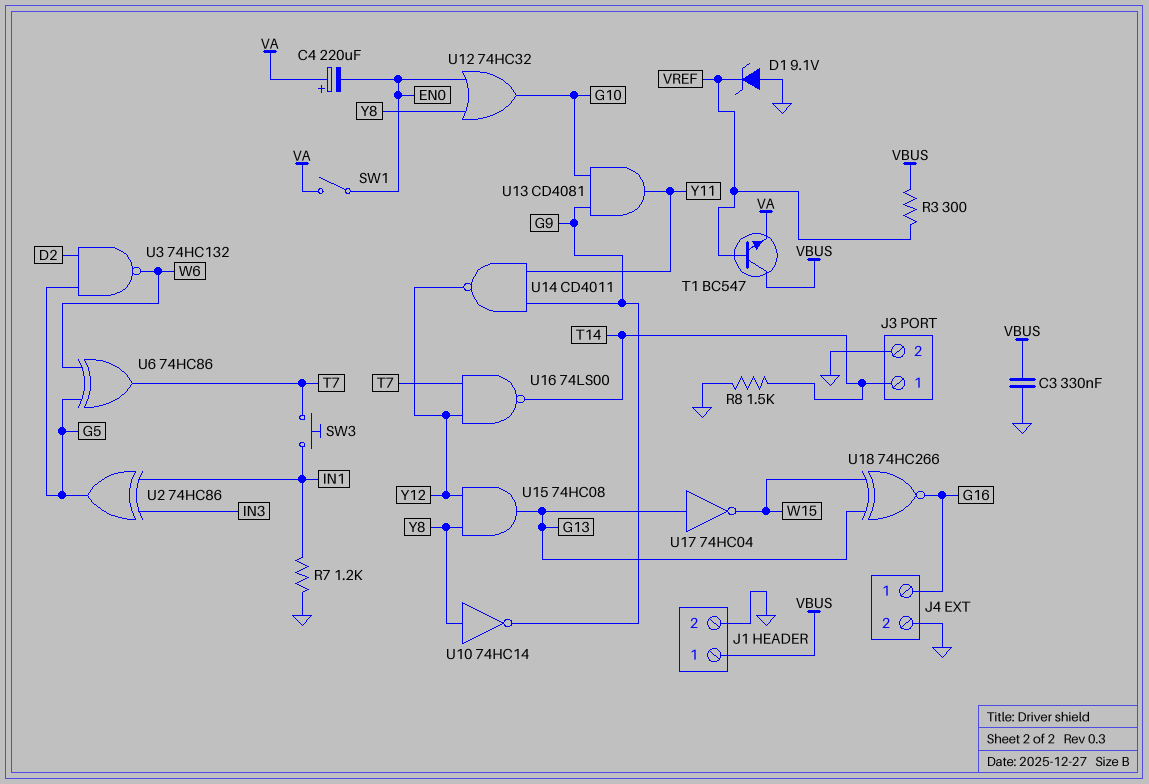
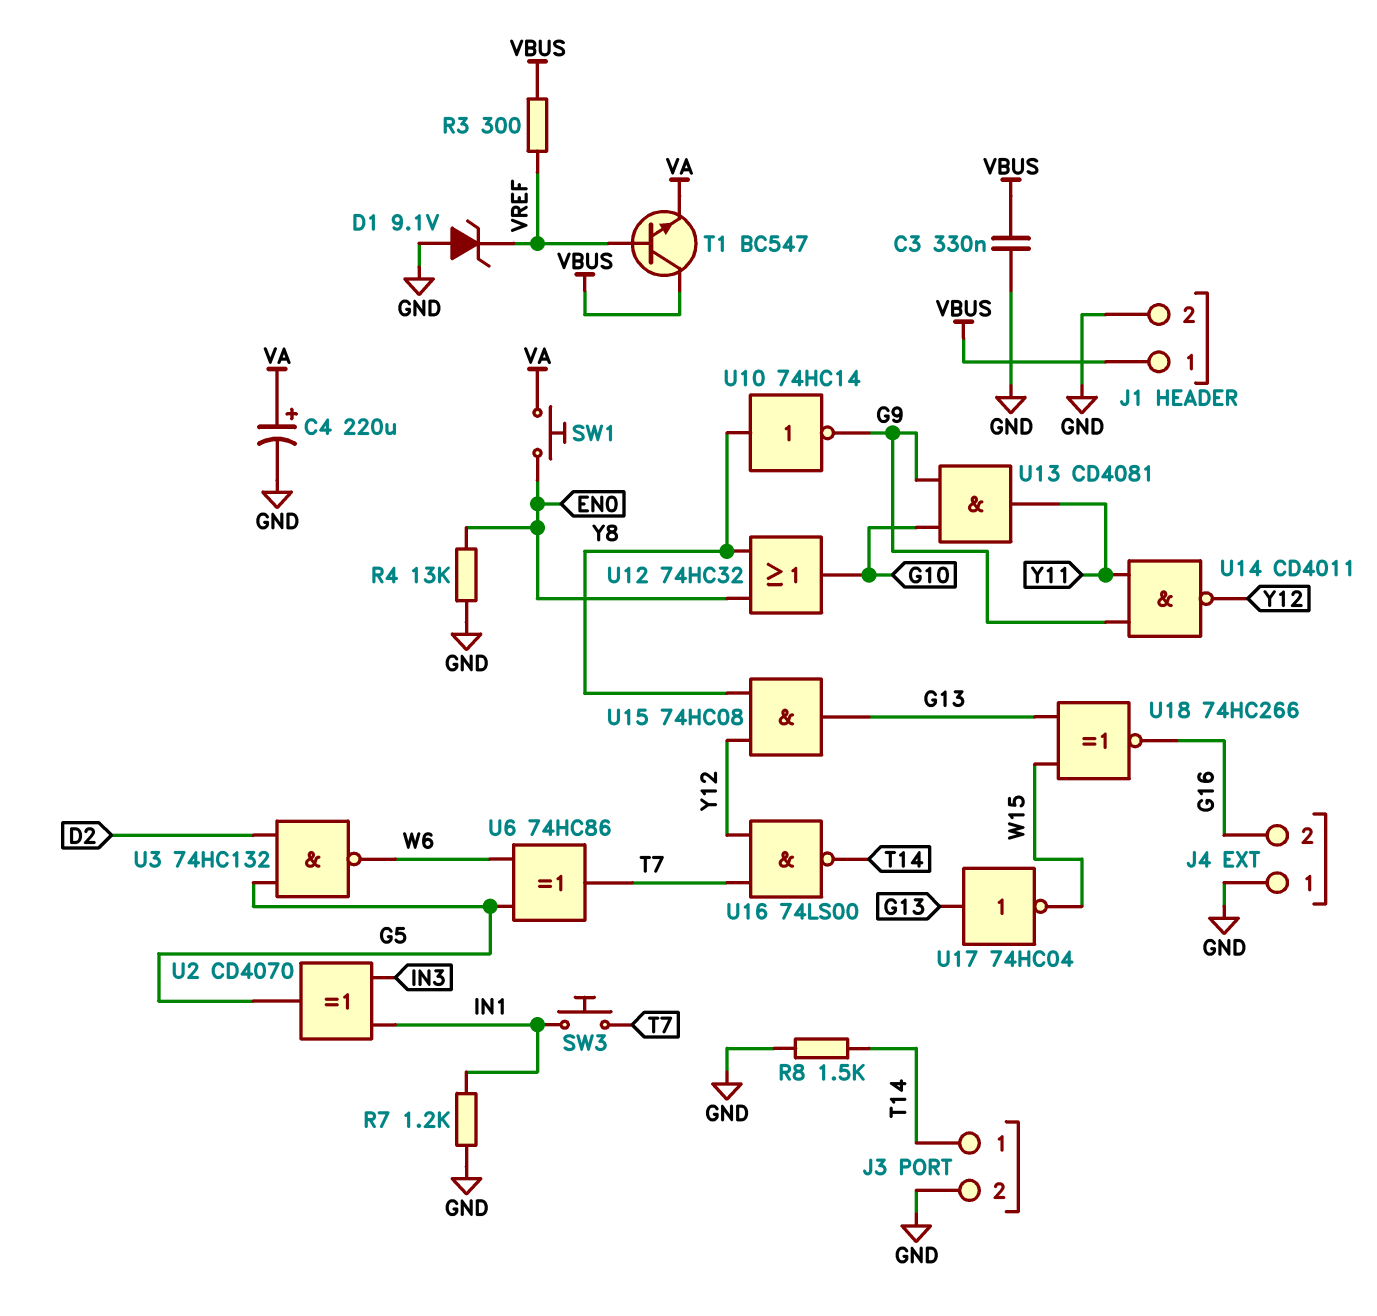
C4: 220uF (plus VA, minus EN0) -> 220uF (plus VA, minus GND)
J4 pin 1: G16 -> GND
J4 pin 2: GND -> G16
R4: none -> 13k (EN0, GND)
SW1: switch (EN0, VA) -> button (EN0, VA)
U2: XOR 74HC86 (in IN1, in IN3, out G5) -> XOR CD4070 (in IN1, in IN3, out G5)

